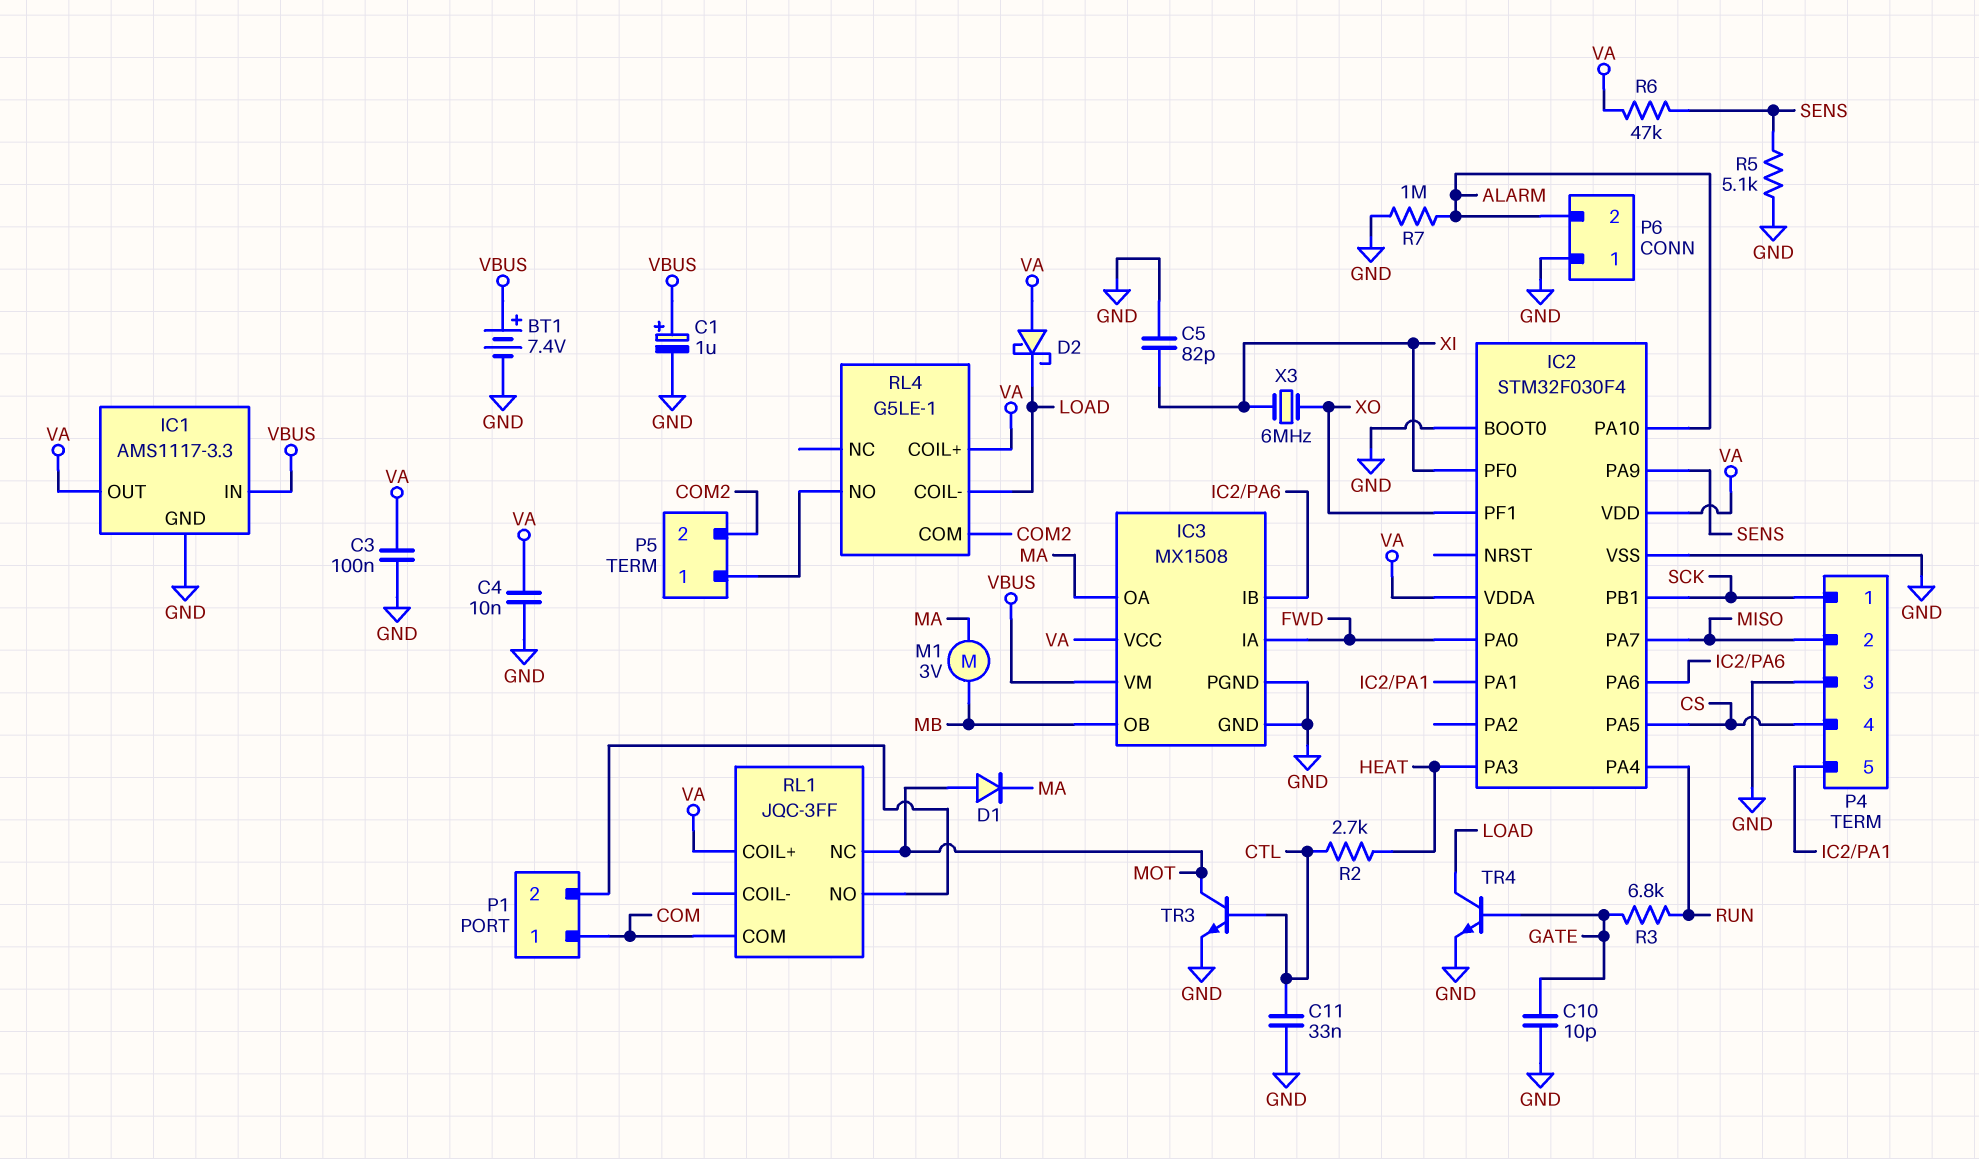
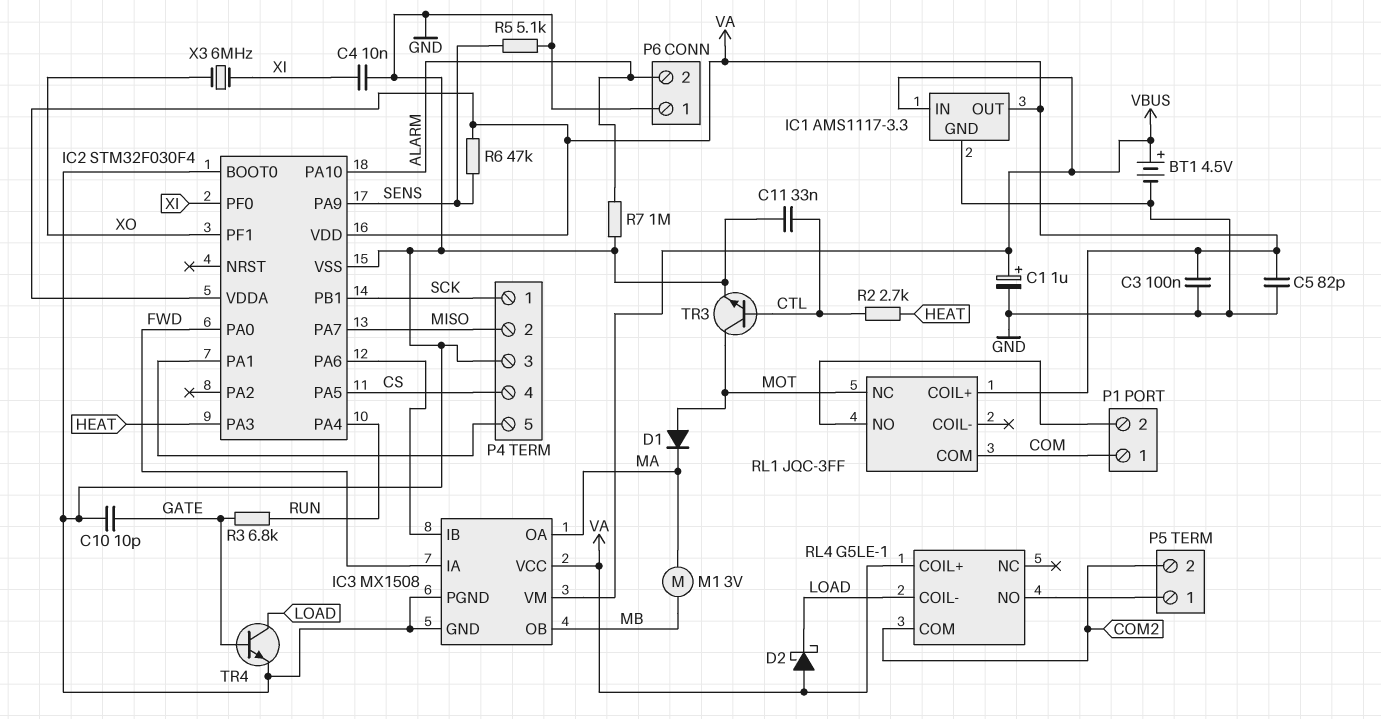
BT1: 7.4V (plus VBUS, minus GND) -> 4.5V (plus VBUS, minus GND)
C4: 10nF (GND, VA) -> 10nF (GND, XI)
C5: 82pF (GND, XI) -> 82pF (GND, VA)

